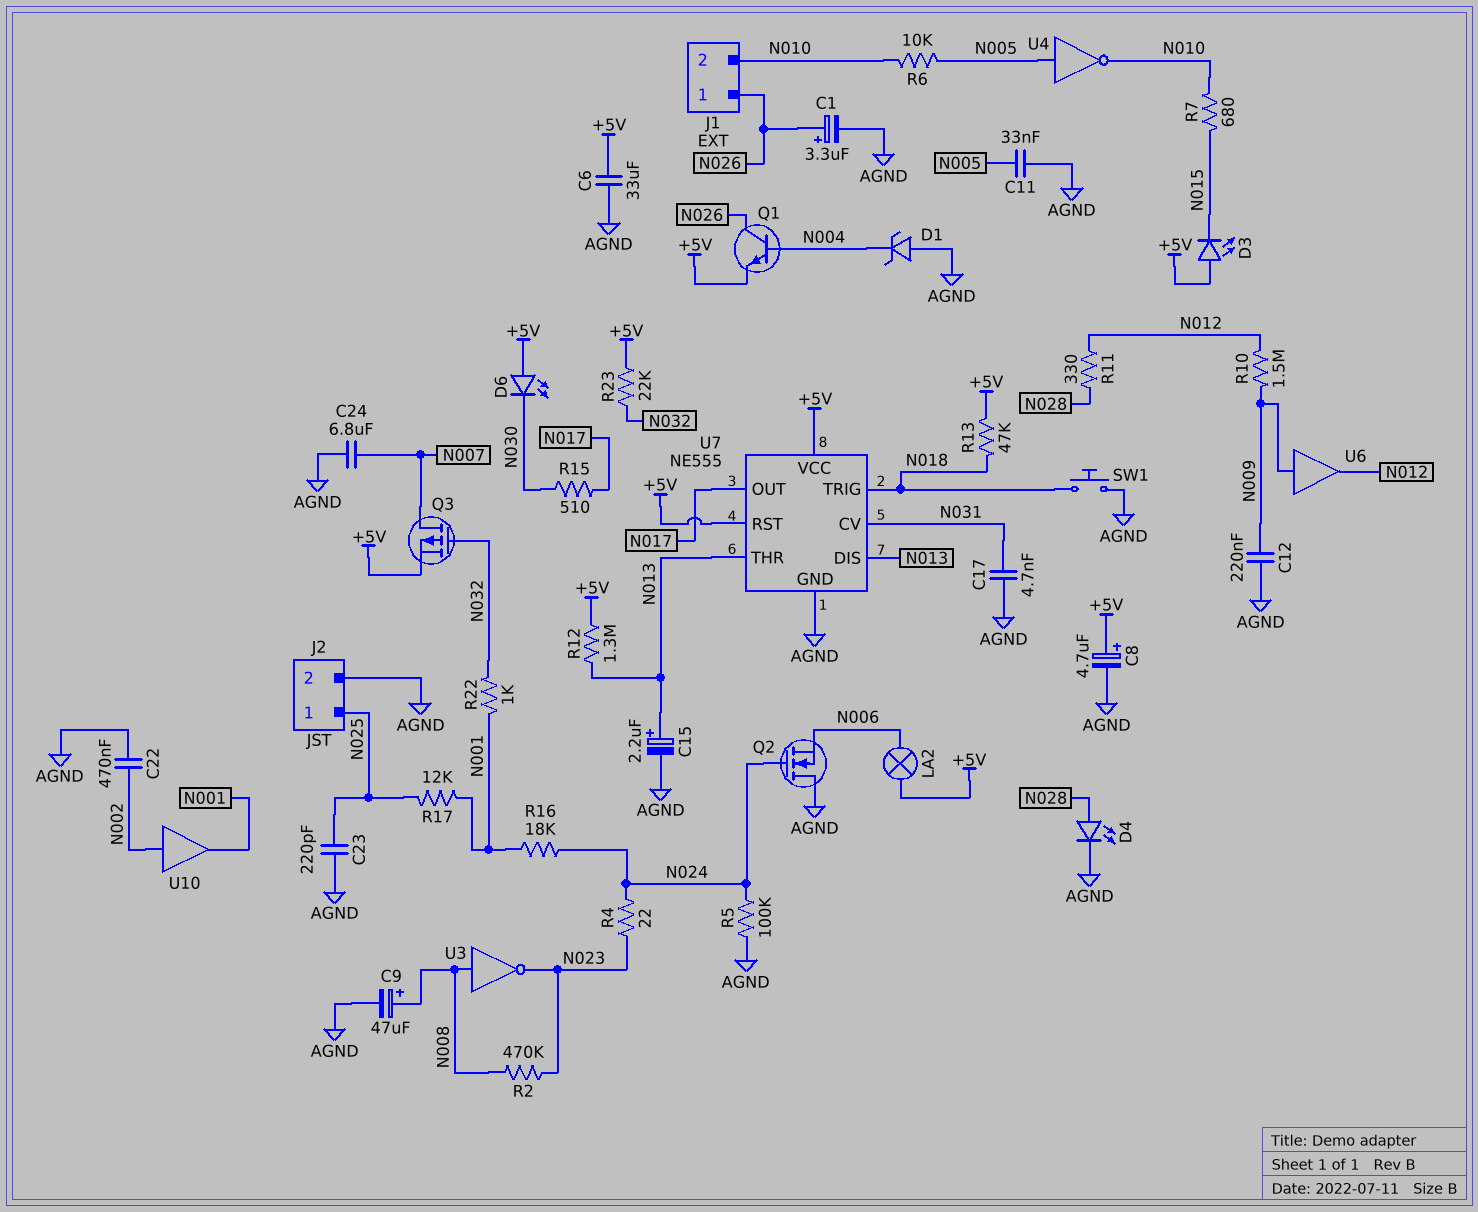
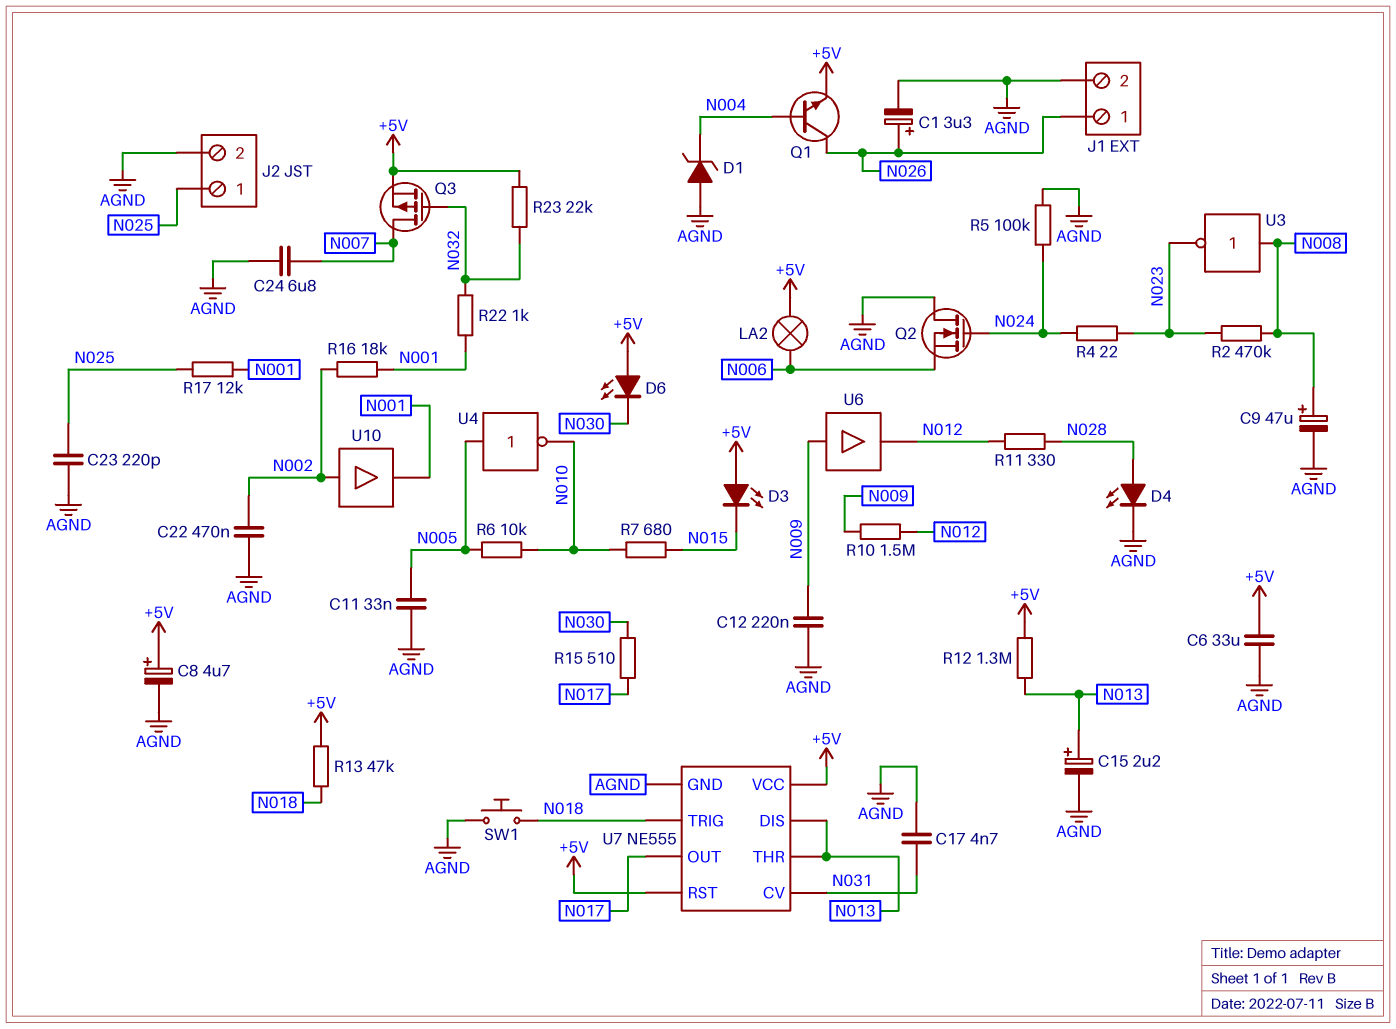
J1 pin 2: N010 -> AGND
R16: 18k (N001, N024) -> 18k (N001, N002)

